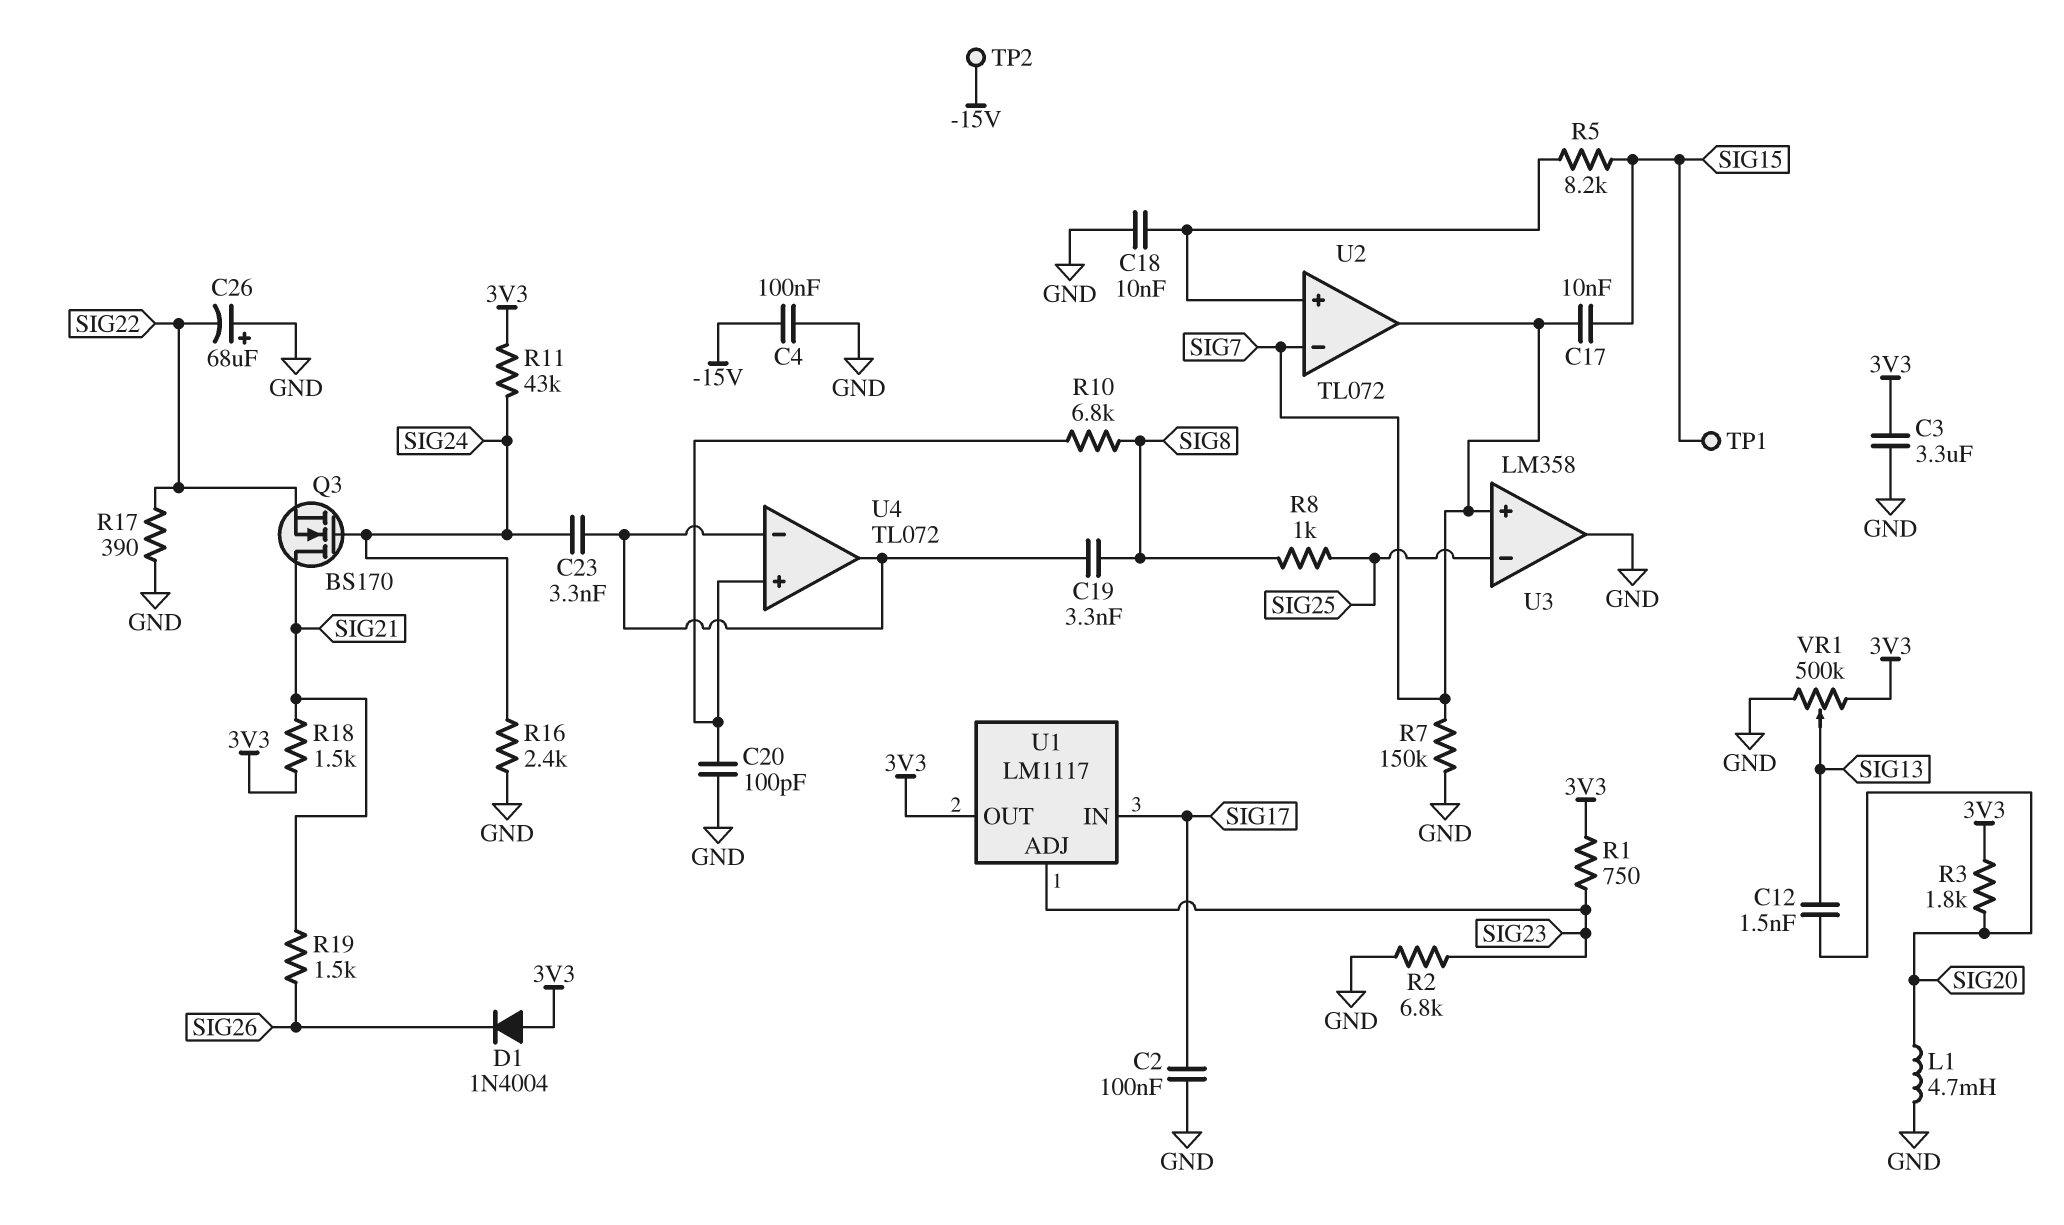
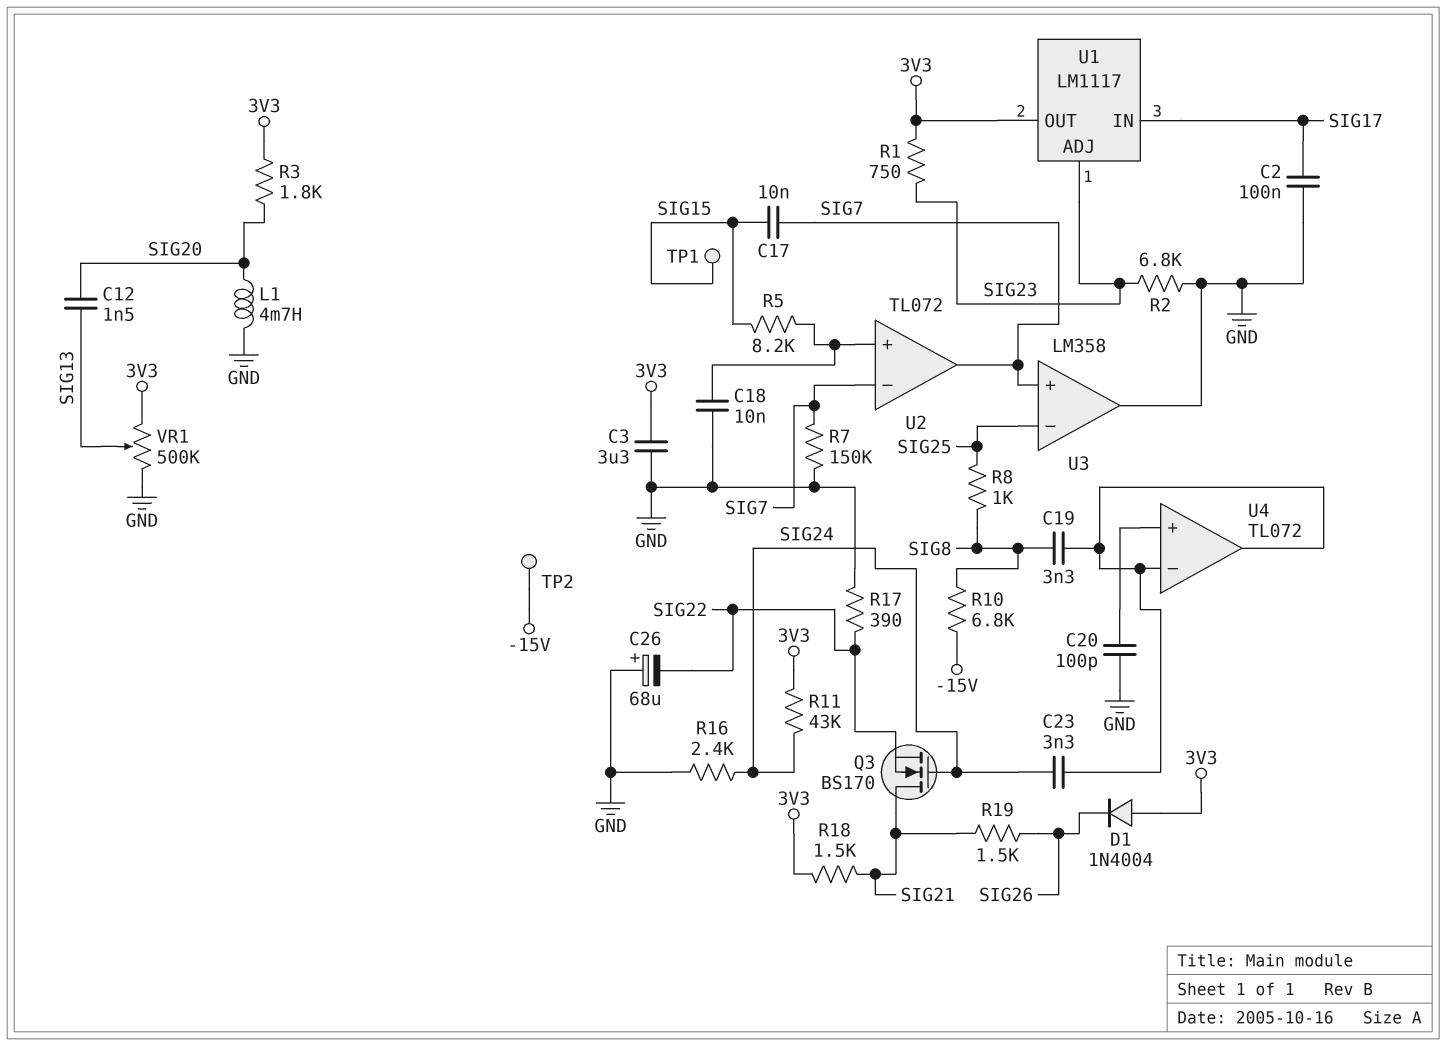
C4: 100nF (-15V, GND) -> none
R10: 6.8k (SIG8, U4/in+) -> 6.8k (-15V, SIG8)

